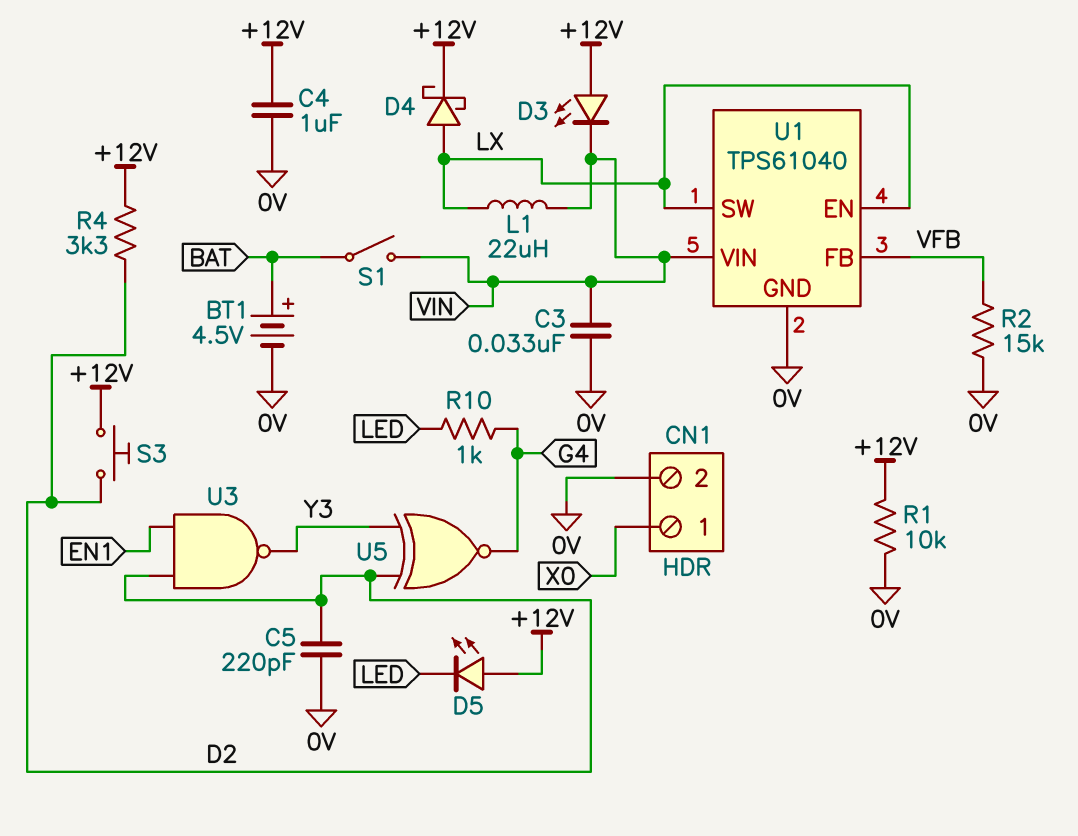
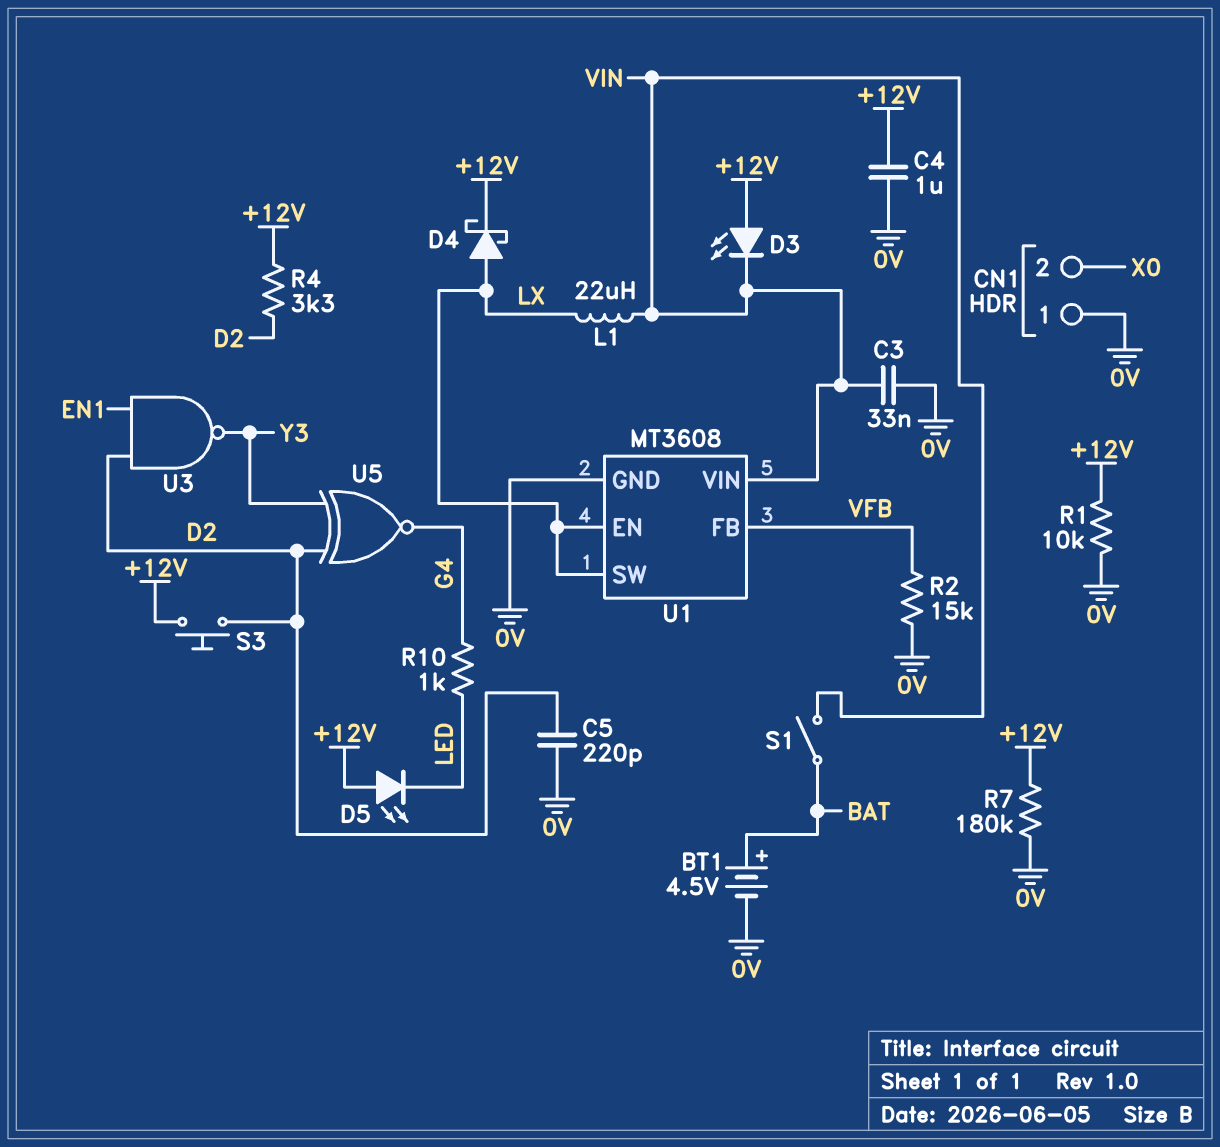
CN1 pin 1: X0 -> 0V
CN1 pin 2: 0V -> X0
R7: none -> 180k (+12V, 0V)
U1: TPS61040 -> MT3608

